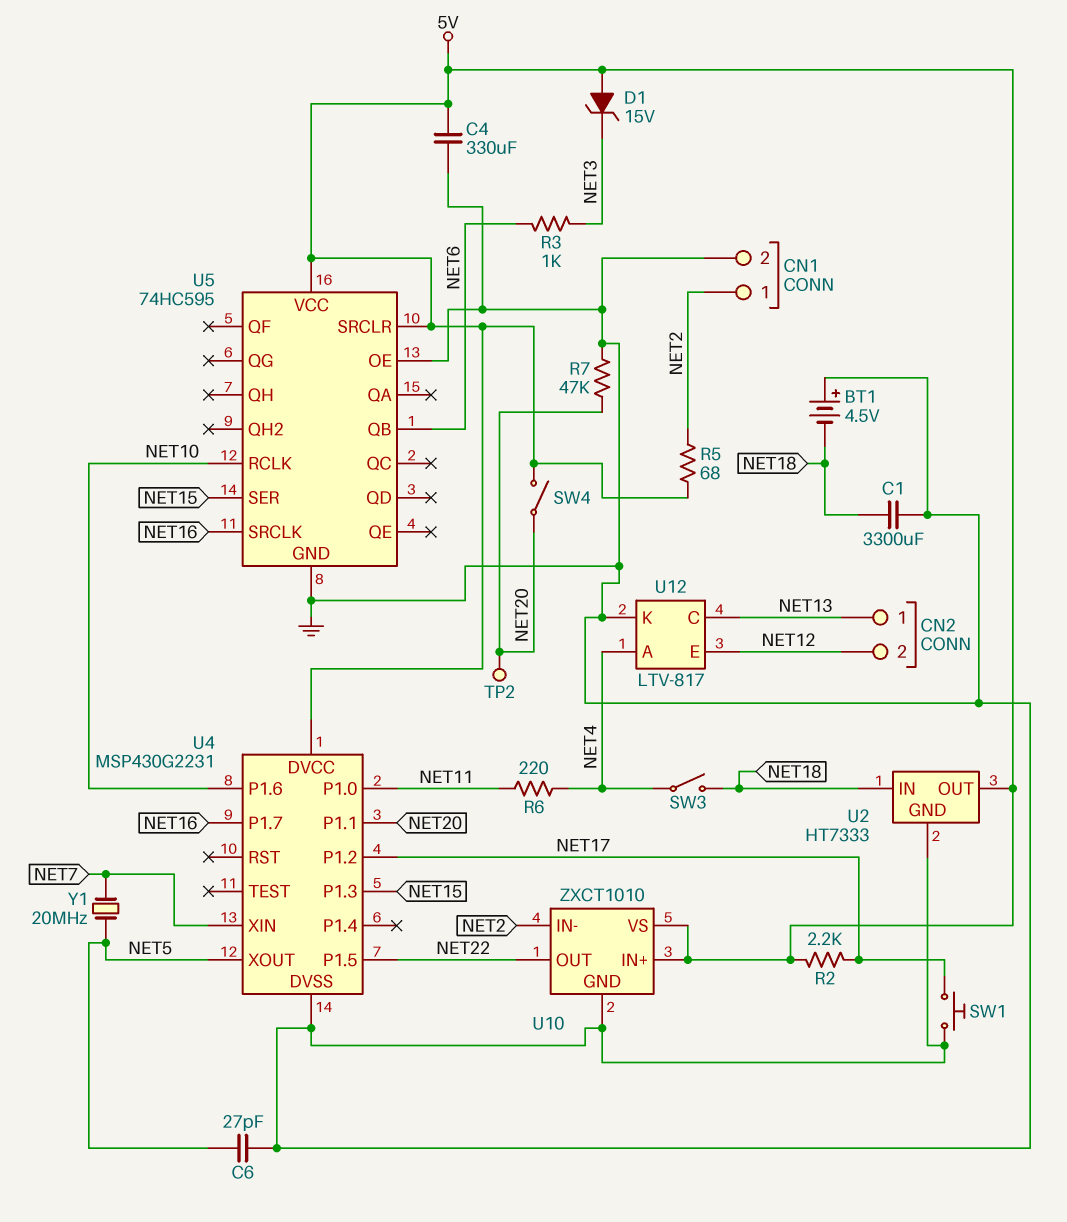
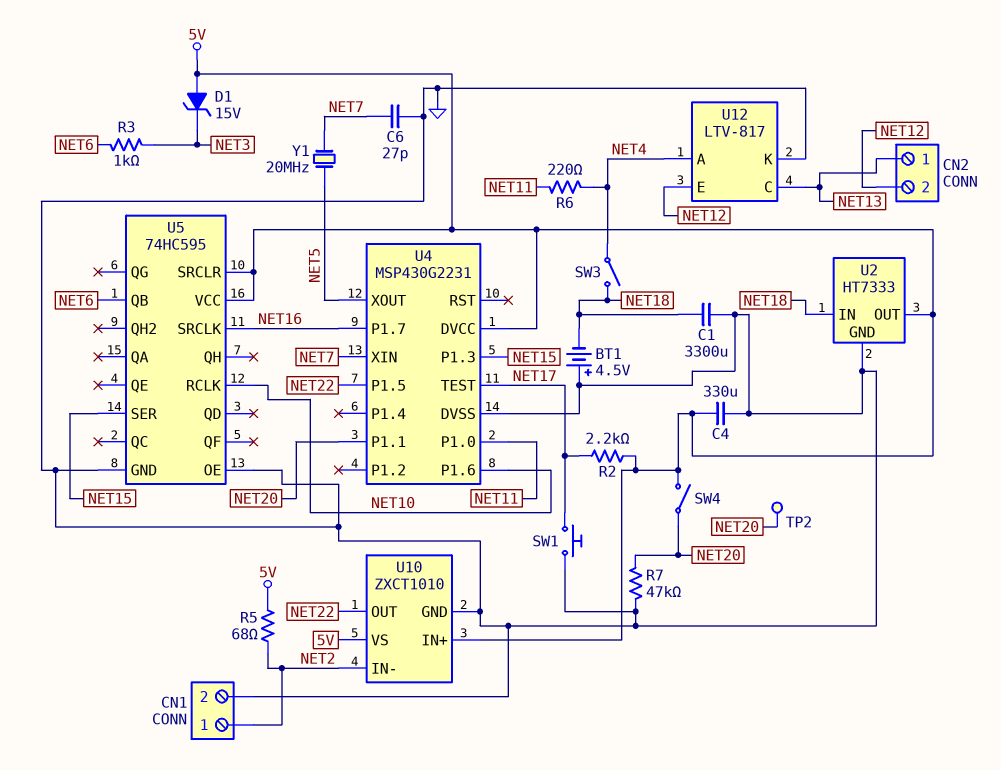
C6: 27pF (GND, NET5) -> 27pF (GND, NET7)
U4 pin P1.2: NET17 -> none
U4 pin TEST: none -> NET17

